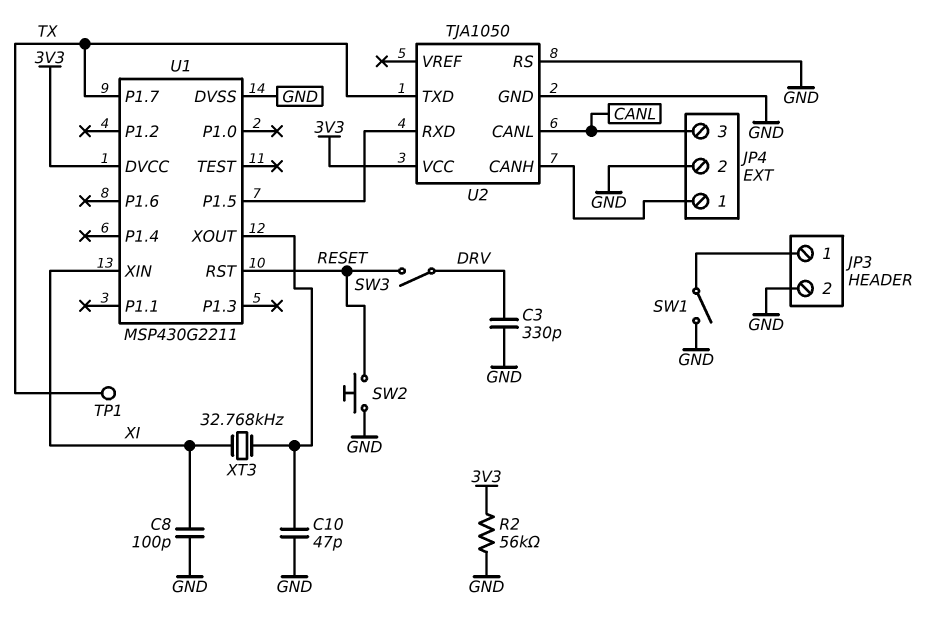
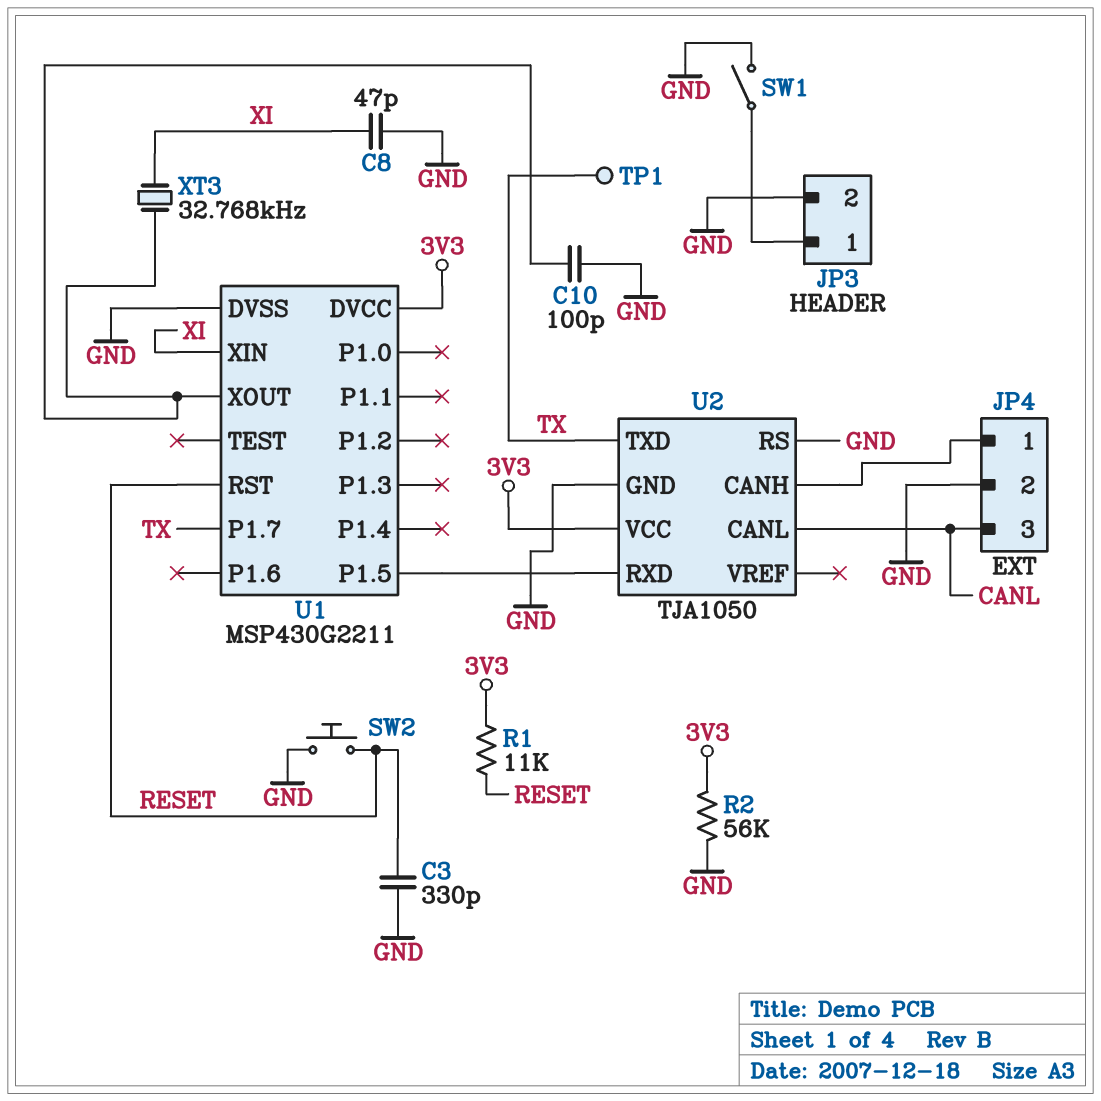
C3: 330pF (DRV, GND) -> 330pF (GND, RESET)
C8: 100pF (GND, XI) -> 47pF (GND, XI)
C10: 47pF (GND, U1/XOUT) -> 100pF (GND, U1/XOUT)
R1: none -> 11k (3V3, RESET)
SW3: switch (DRV, RESET) -> none

